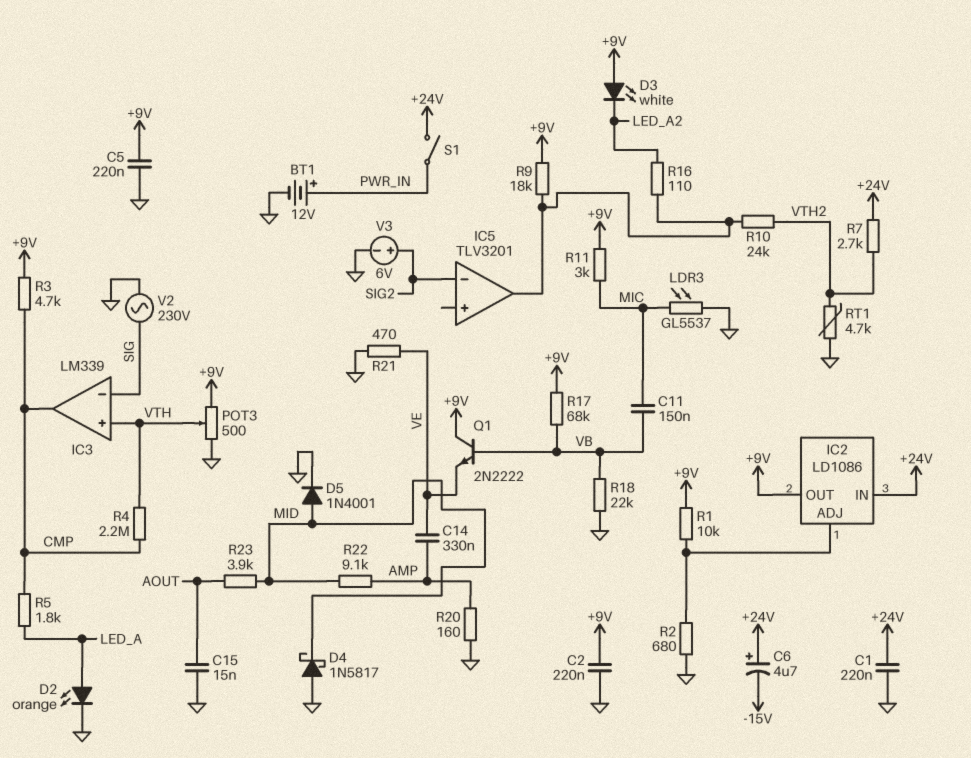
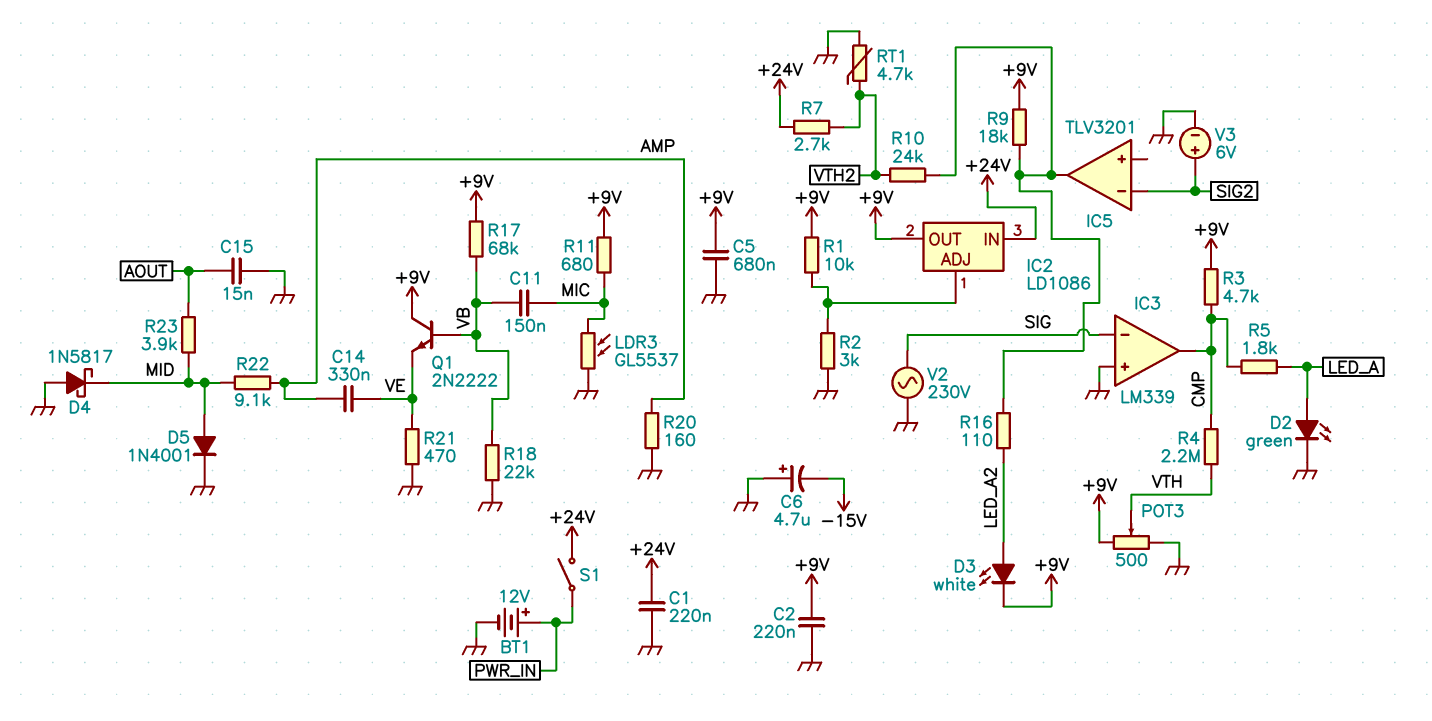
C5: 220nF (+9V, GND) -> 680nF (+9V, GND)
C6: 4.7uF (plus +24V, minus -15V) -> 4.7uF (plus GND, minus -15V)
D2: LED orange (A LED_A, K GND) -> LED green (A LED_A, K GND)
D3: LED white (A +9V, K LED_A2) -> LED white (A LED_A2, K +9V)
IC3 pin in+: VTH -> GND
R2: 680 (GND, IC2/ADJ) -> 3k (GND, IC2/ADJ)
R11: 3k (+9V, MIC) -> 680 (+9V, MIC)

